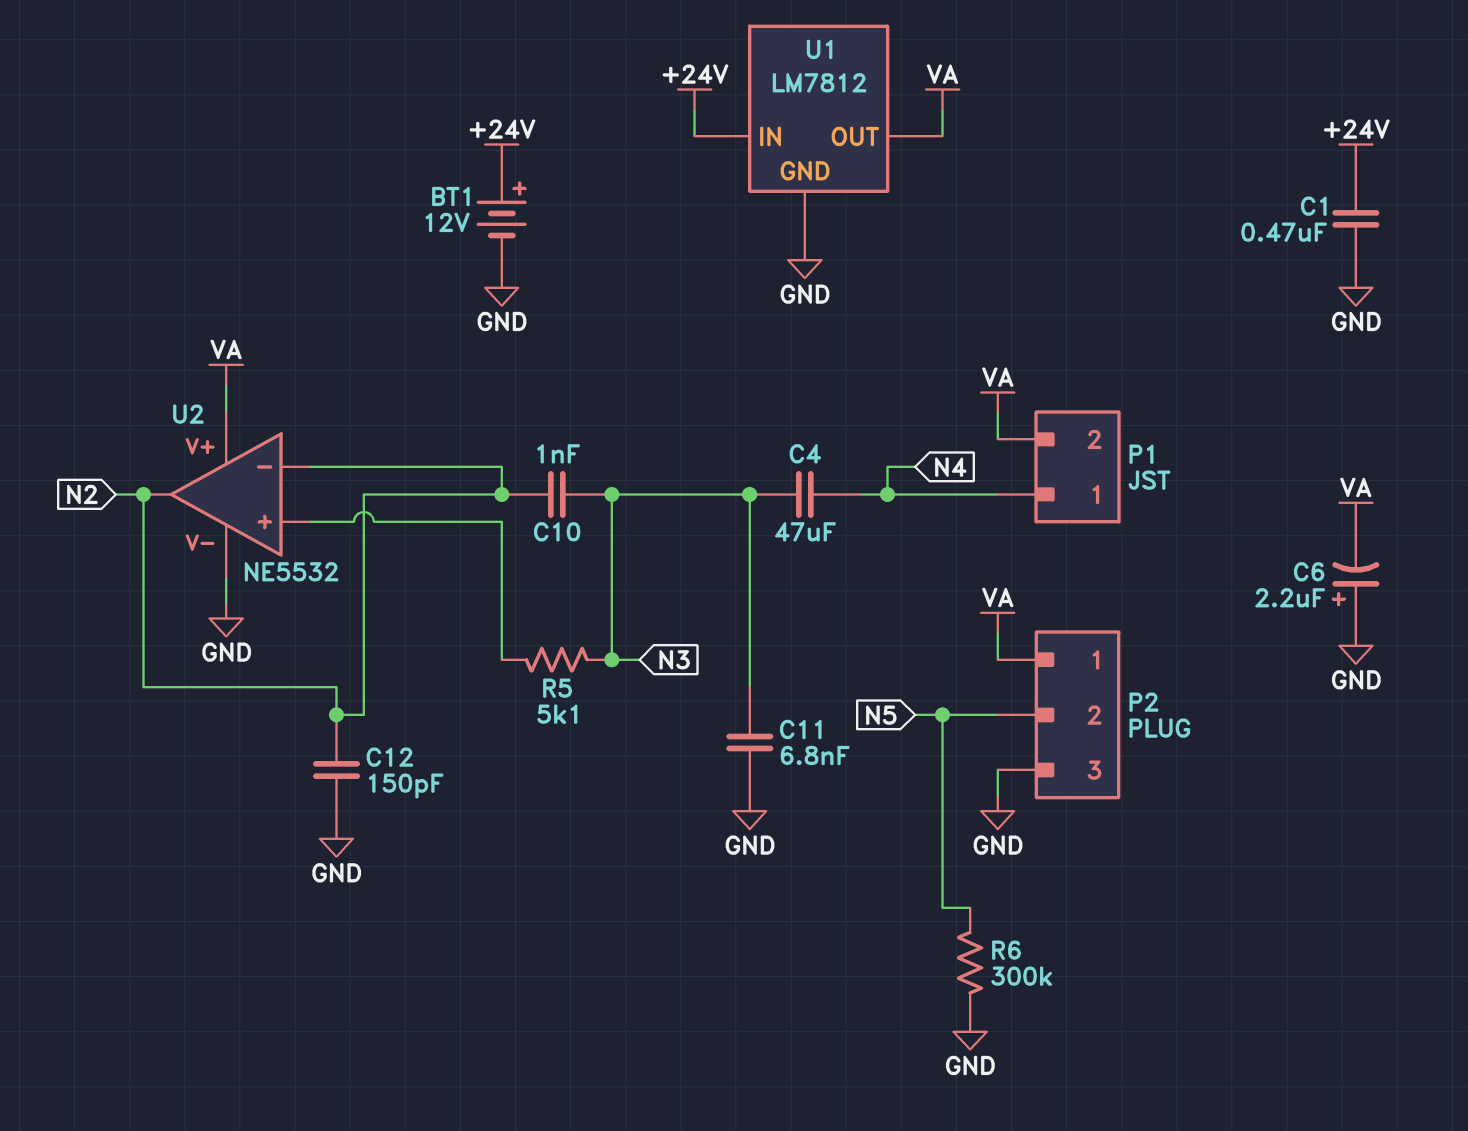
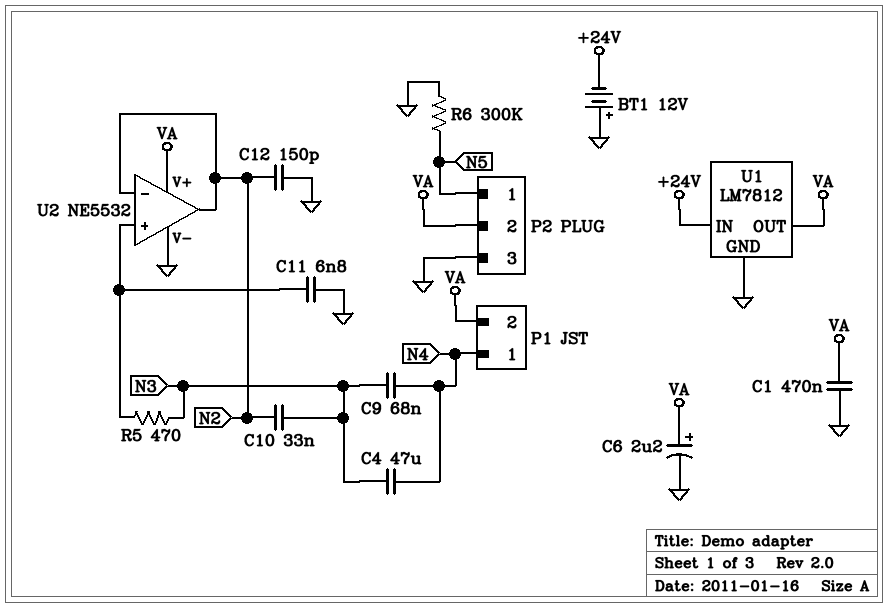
BT1: 12V (plus +24V, minus GND) -> 12V (plus GND, minus +24V)
C1: 470nF (+24V, GND) -> 470nF (GND, VA)
C6: 2.2uF (plus GND, minus VA) -> 2.2uF (plus VA, minus GND)
C9: none -> 68nF (N3, N4)
C10: 1nF (N2, N3) -> 33nF (N2, N3)
C11: 6.8nF (GND, N3) -> 6.8nF (GND, U2/in+)
P2 pin 1: VA -> N5
P2 pin 2: N5 -> VA
R5: 5.1k (N3, U2/in+) -> 470 (N3, U2/in+)

